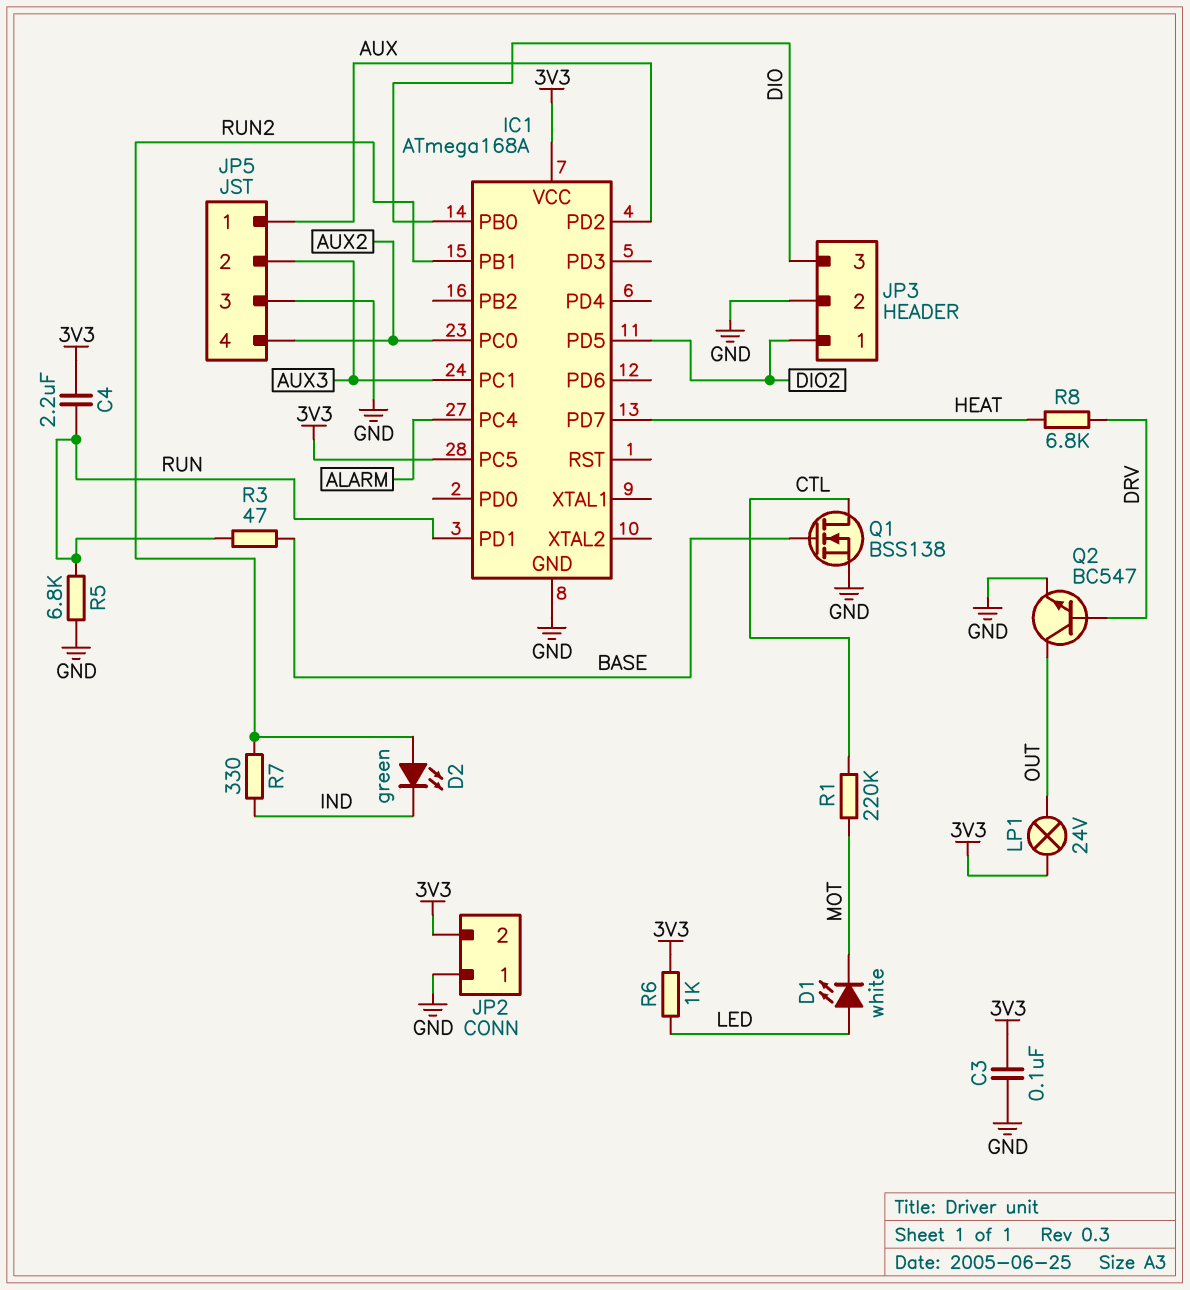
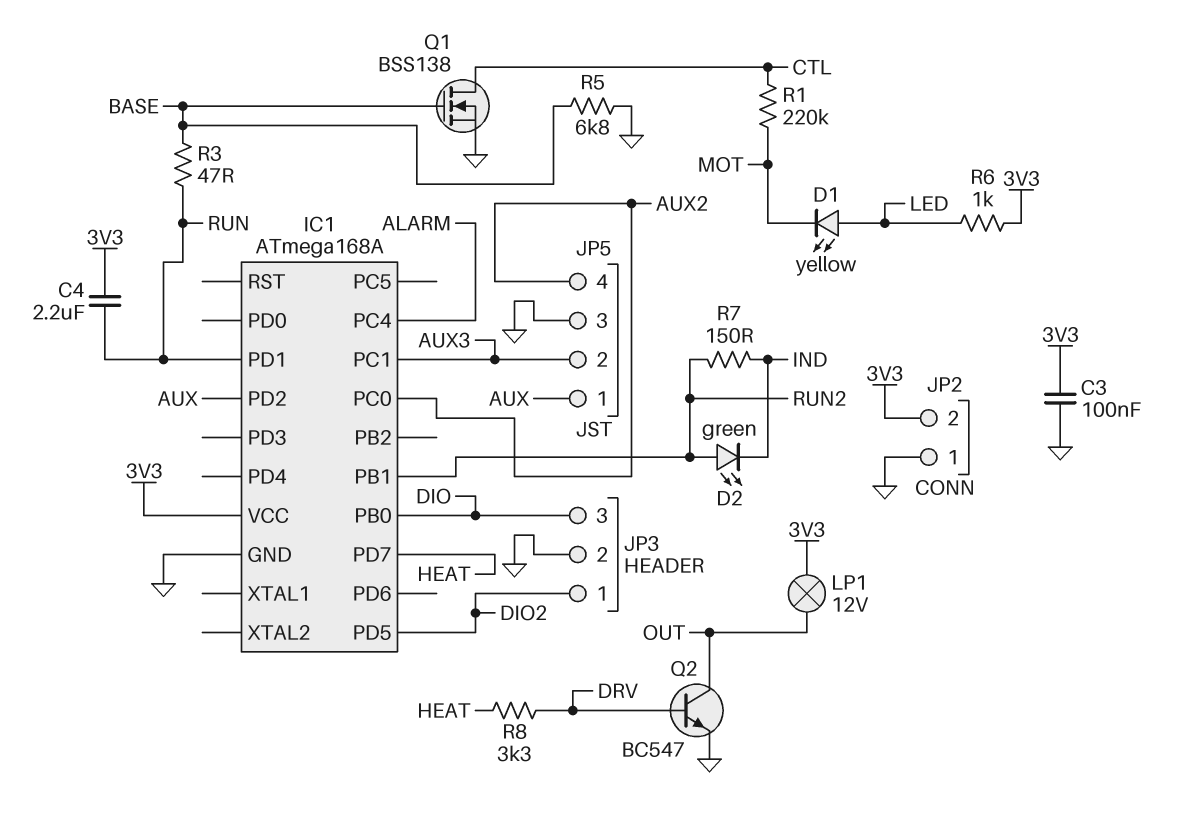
D1: LED white (A LED, K MOT) -> LED yellow (A LED, K MOT)
IC1 pin PC5: 3V3 -> none
LP1: lamp 24V (3V3, OUT) -> lamp 12V (3V3, OUT)
R5: 6.8k (GND, RUN) -> 6.8k (BASE, GND)
R7: 330 (IND, RUN2) -> 150 (IND, RUN2)
R8: 6.8k (DRV, HEAT) -> 3.3k (DRV, HEAT)

